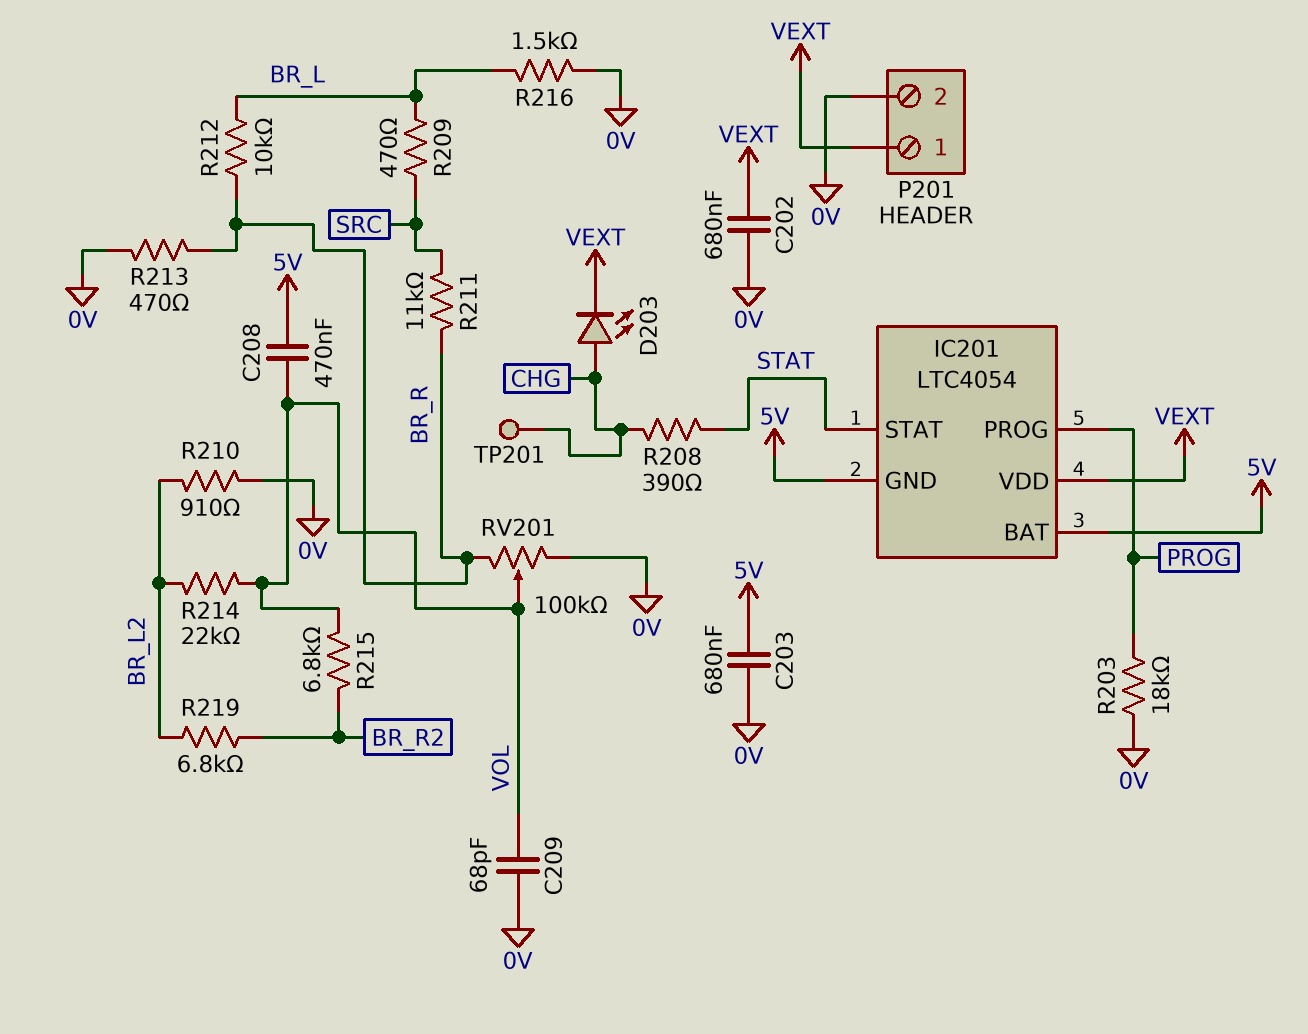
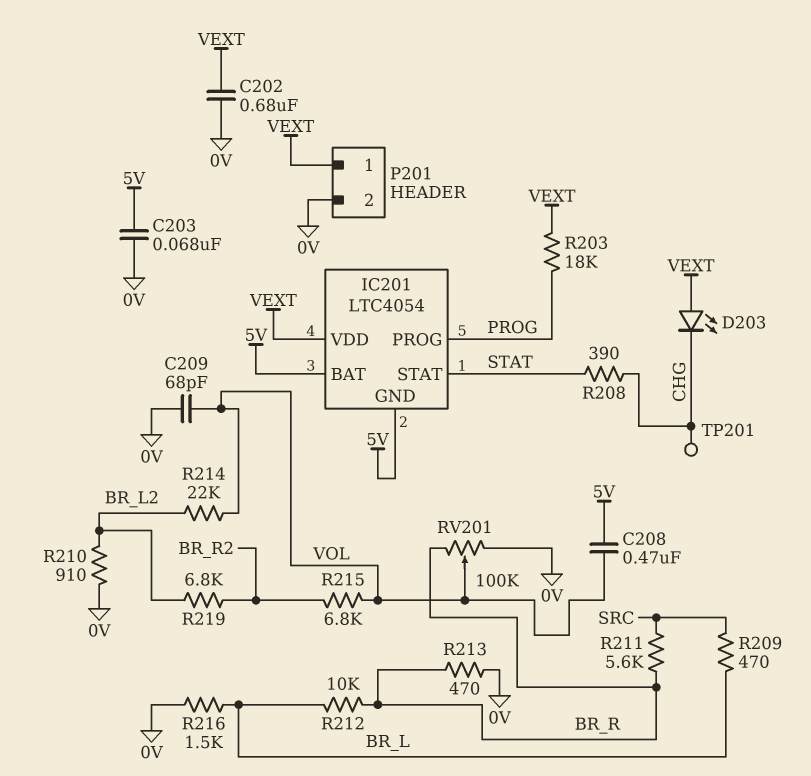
C203: 680nF (0V, 5V) -> 68nF (0V, 5V)
D203: LED (A CHG, K VEXT) -> LED (A VEXT, K CHG)
R203: 18k (0V, PROG) -> 18k (PROG, VEXT)
R211: 11k (BR_R, SRC) -> 5.6k (BR_R, SRC)

